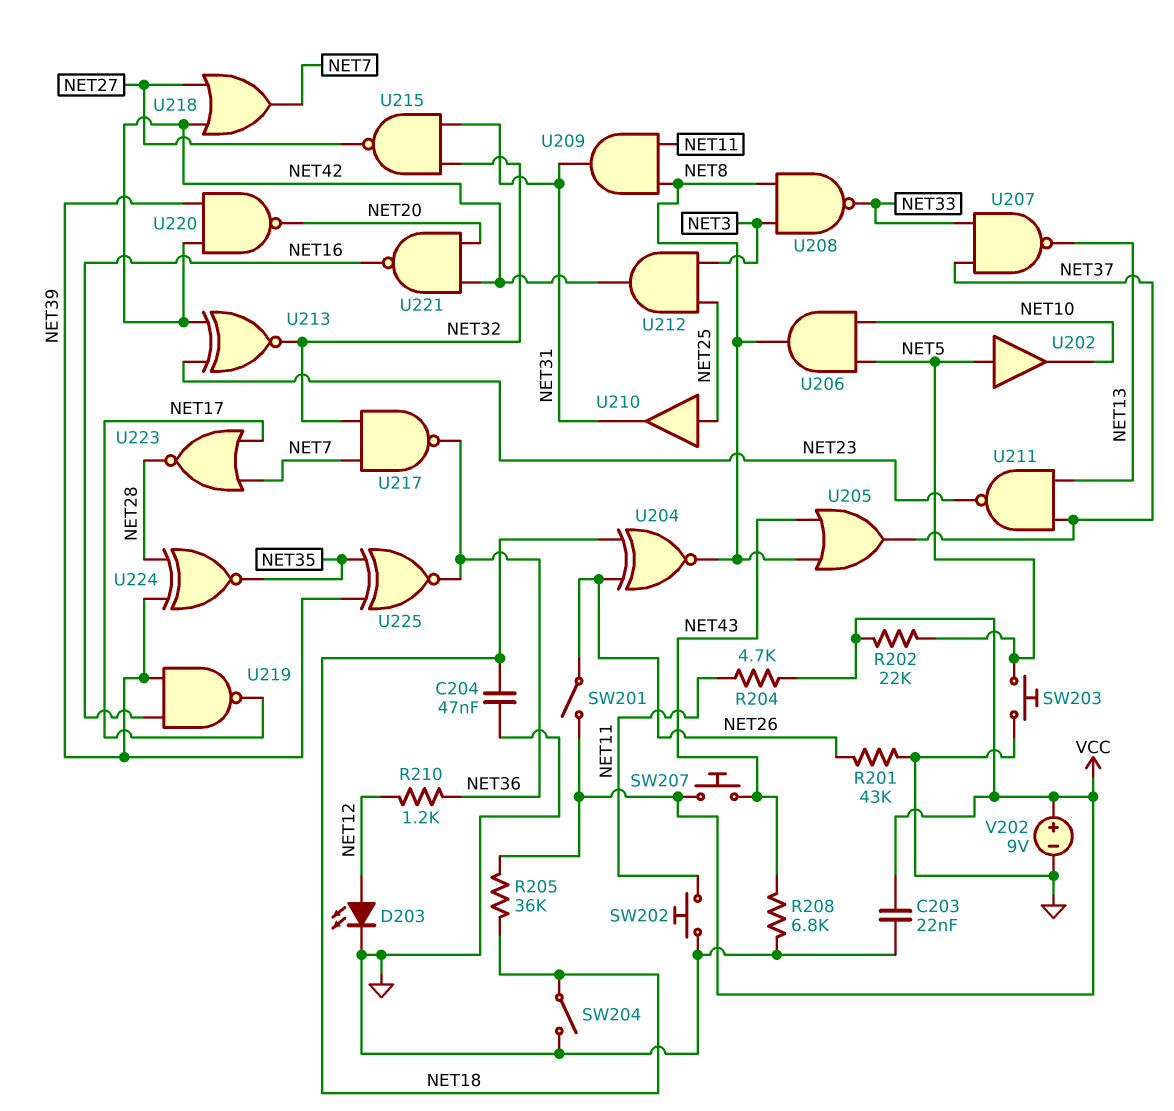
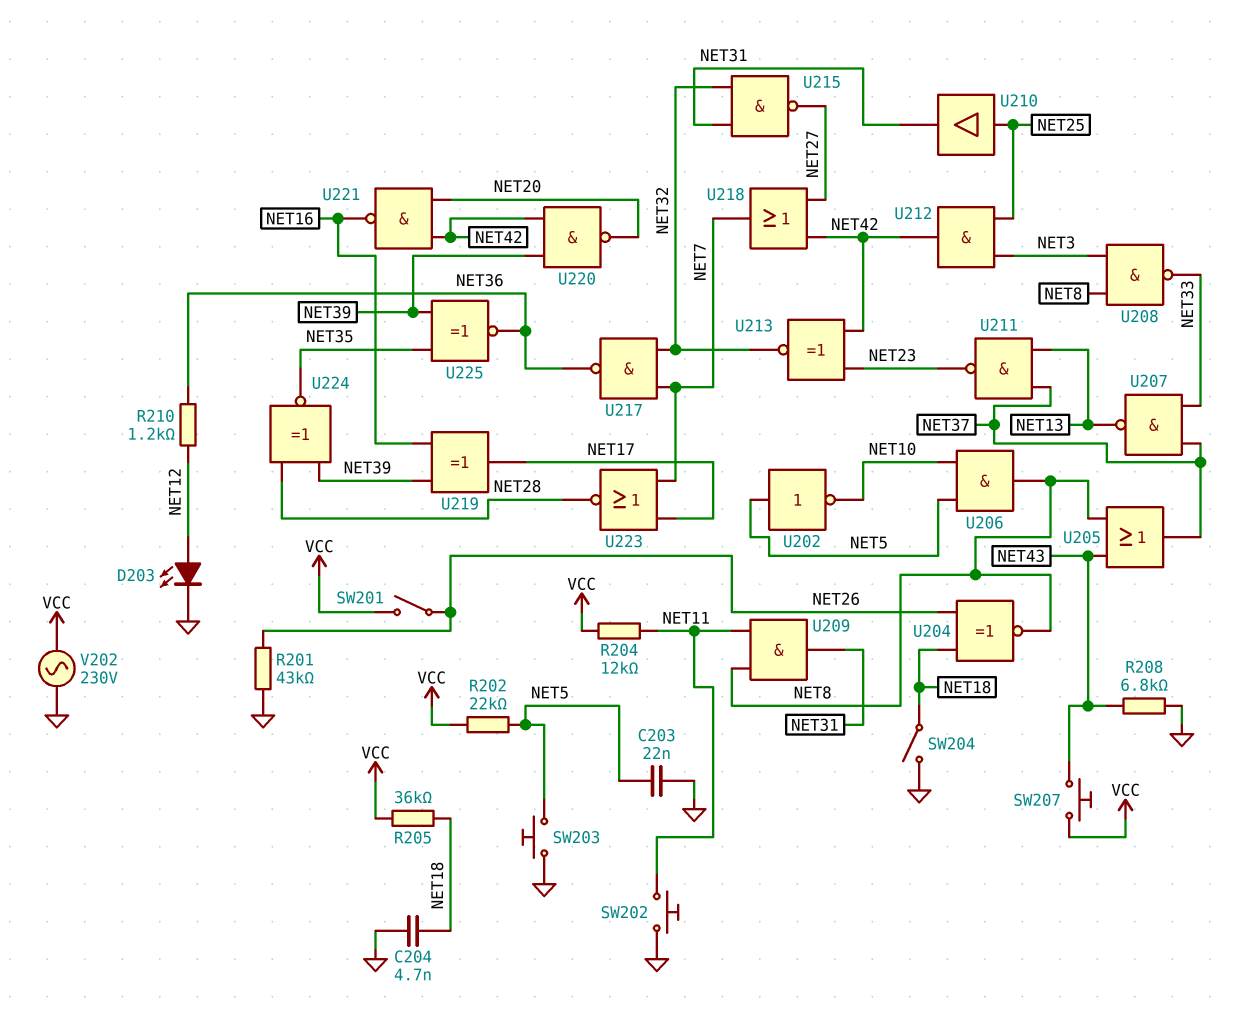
C203: 22nF (GND, VCC) -> 22nF (GND, NET5)
C204: 47nF (GND, NET18) -> 4.7nF (GND, NET18)
R204: 4.7k (NET11, VCC) -> 12k (NET11, VCC)
U202: buffer (in NET5, out NET10) -> NOT (in NET5, out NET10)
U219: NAND (in NET16, in NET39, out NET17) -> XOR (in NET16, in NET39, out NET17)
V202: 9V (plus VCC, minus GND) -> AC 230V (GND, VCC)

